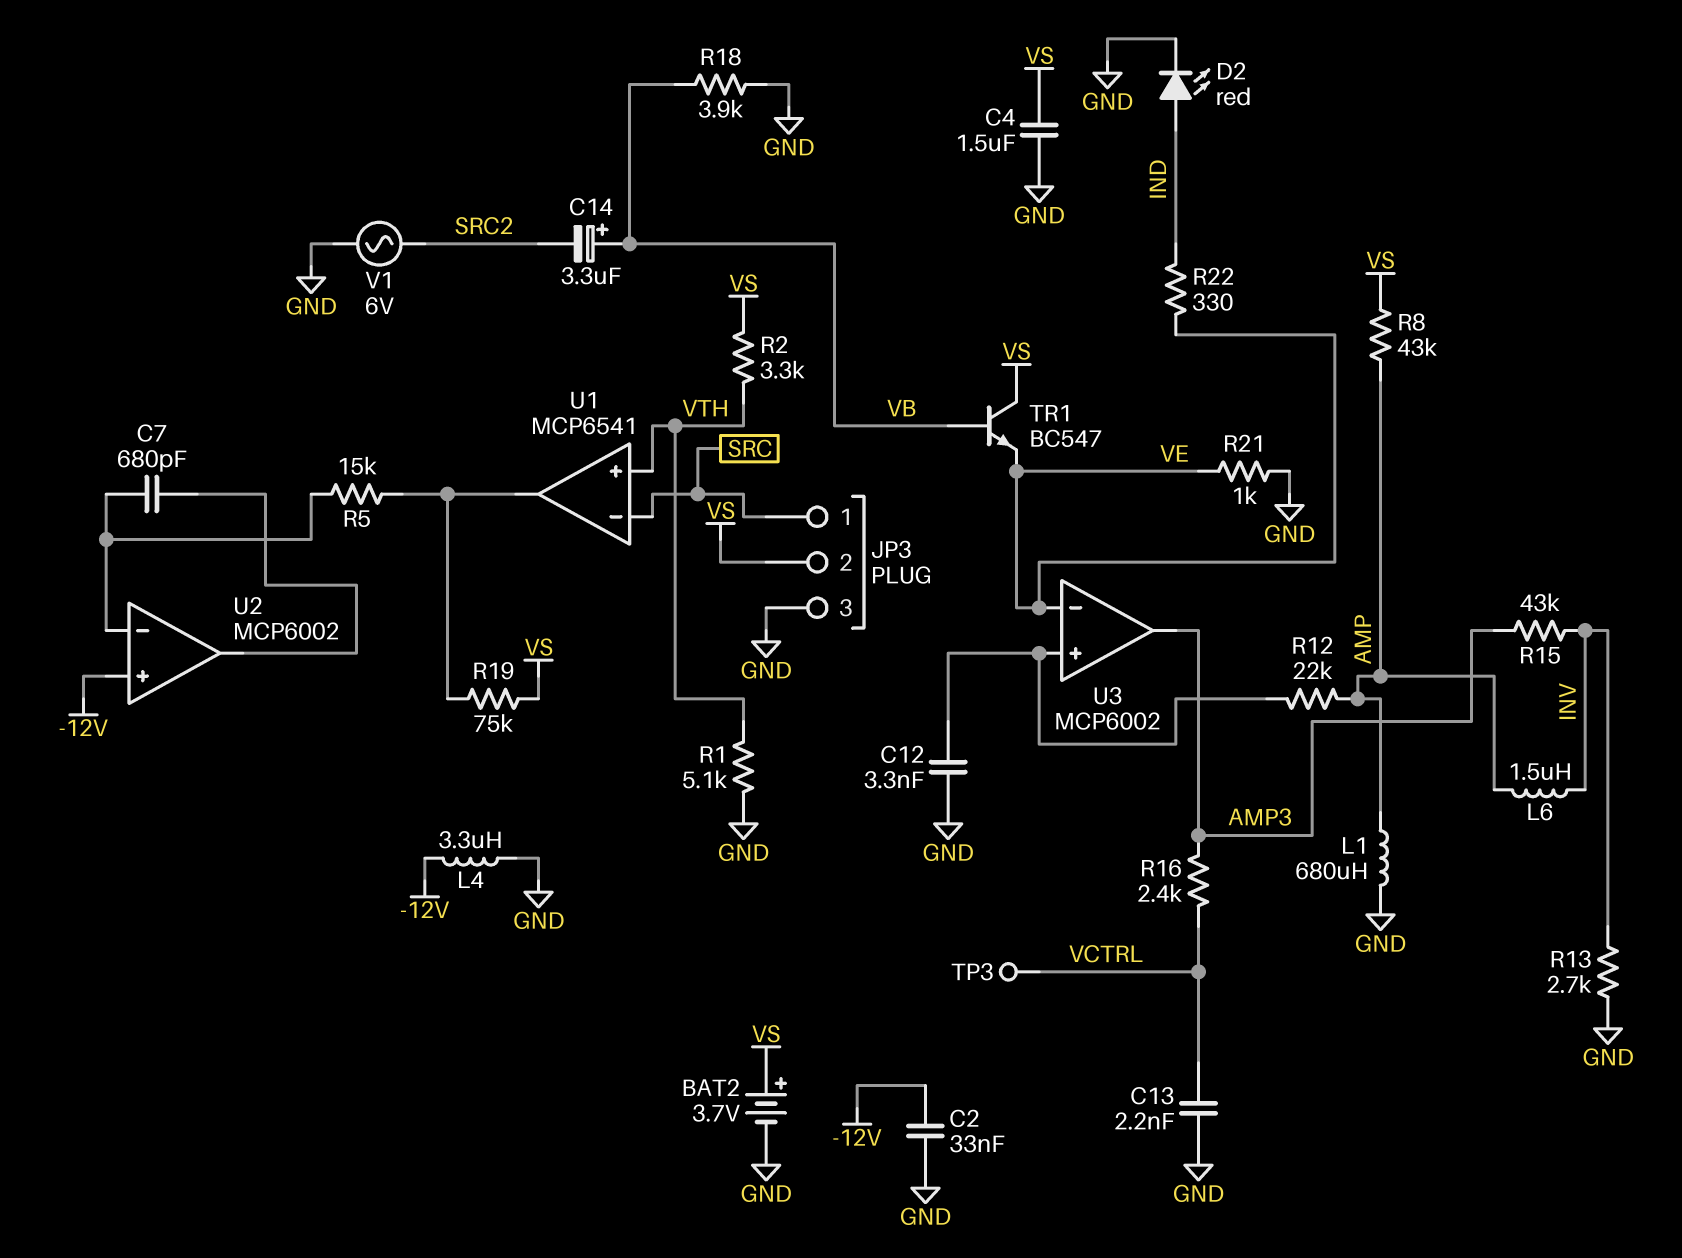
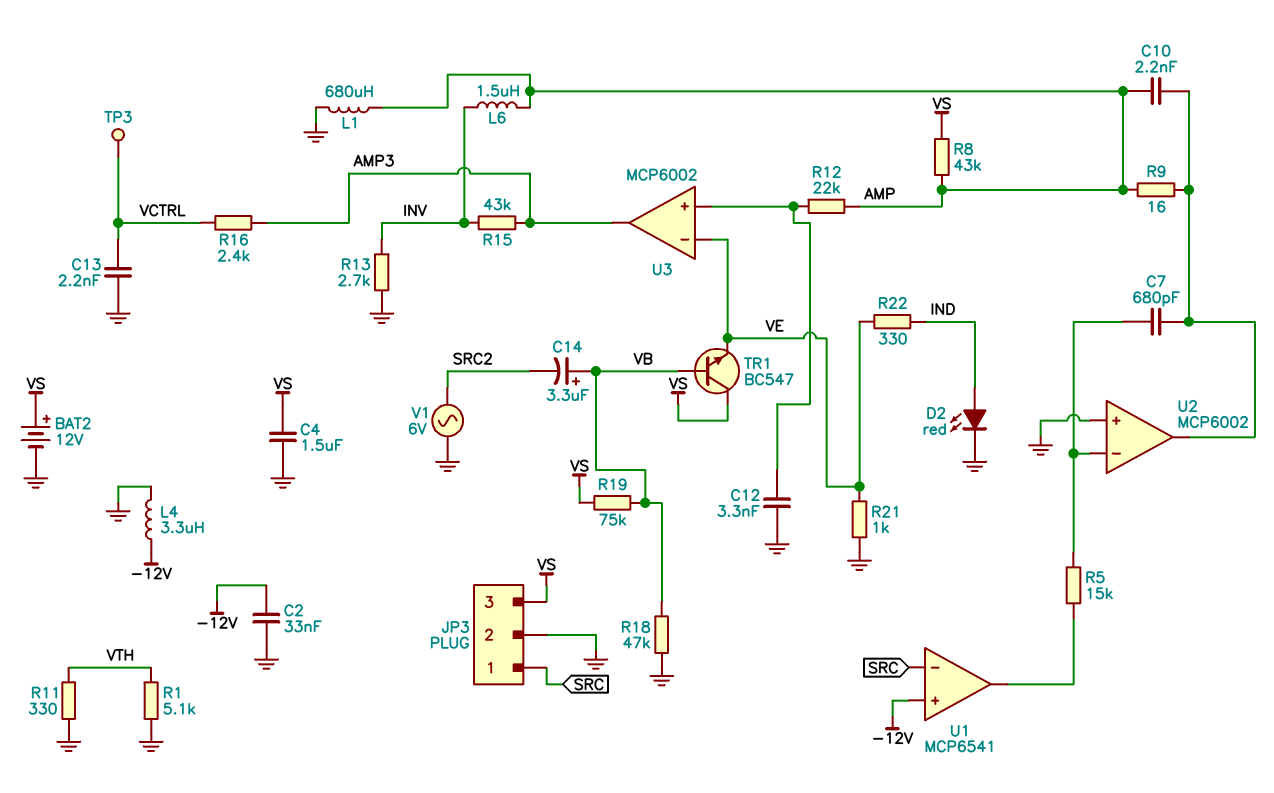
BAT2: 3.7V (plus VS, minus GND) -> 12V (plus VS, minus GND)
C10: none -> 2.2nF (AMP, U2/out)
JP3 pin 2: VS -> GND
JP3 pin 3: GND -> VS
R2: 3.3k (VS, VTH) -> none
R9: none -> 16 (AMP, U2/out)
R11: none -> 330 (GND, VTH)
R18: 3.9k (GND, VB) -> 47k (GND, VB)
R19: 75k (U1/out, VS) -> 75k (VB, VS)
U1 pin in+: VTH -> -12V
U2 pin in+: -12V -> GND

